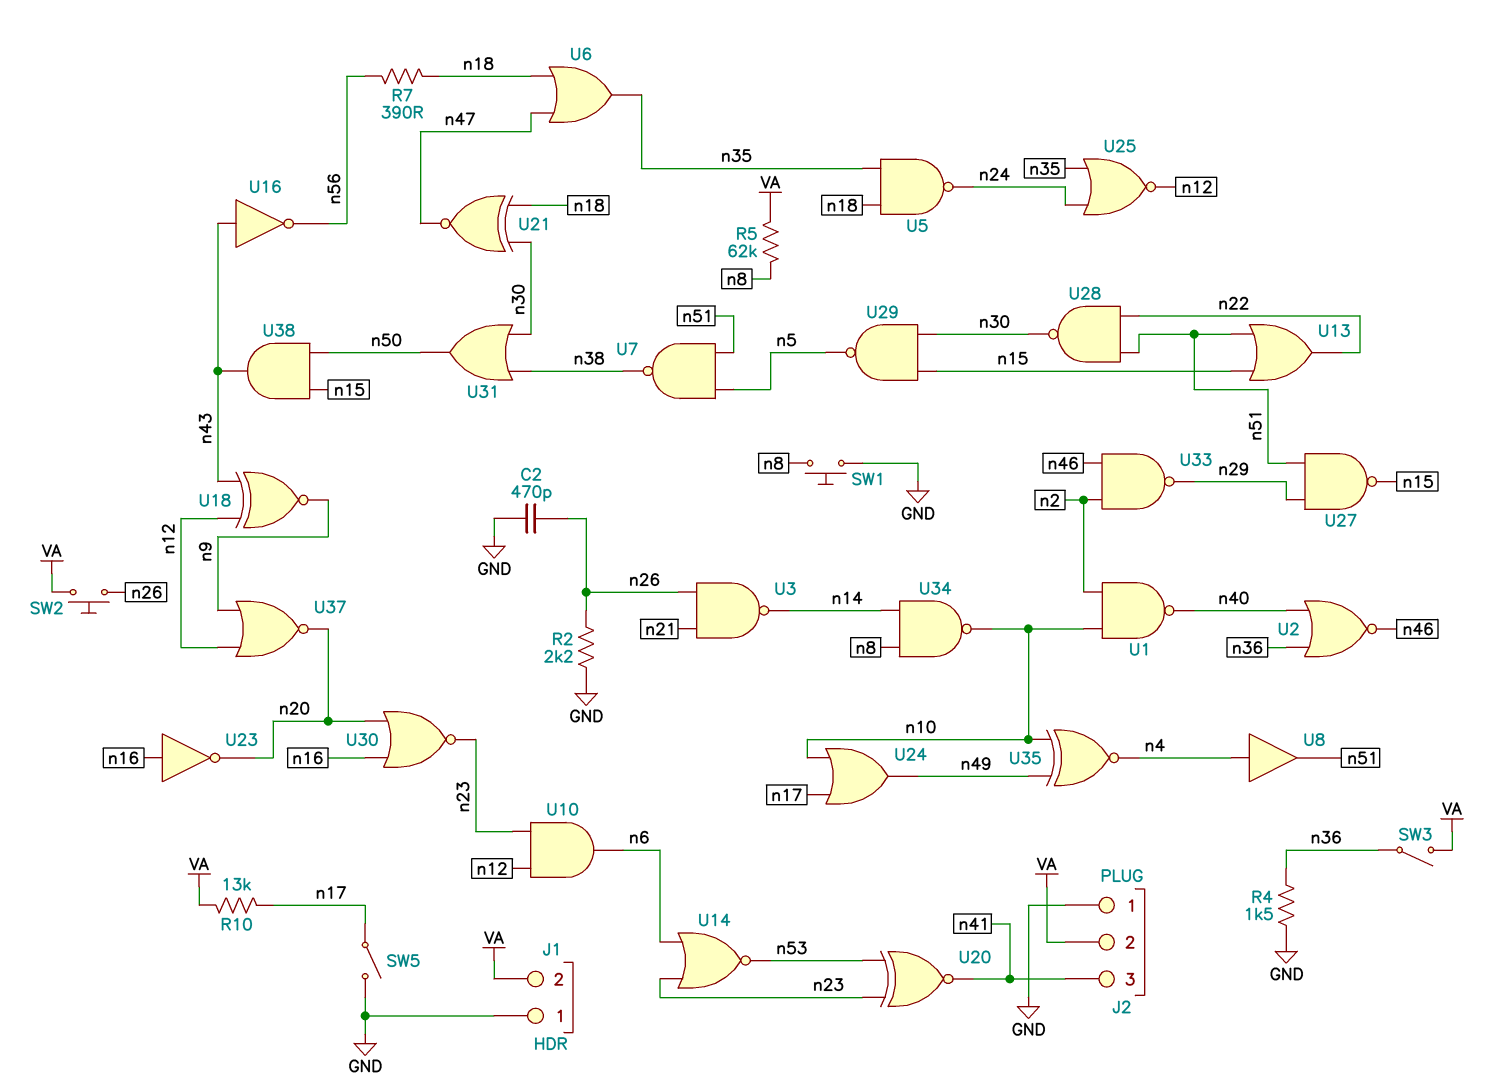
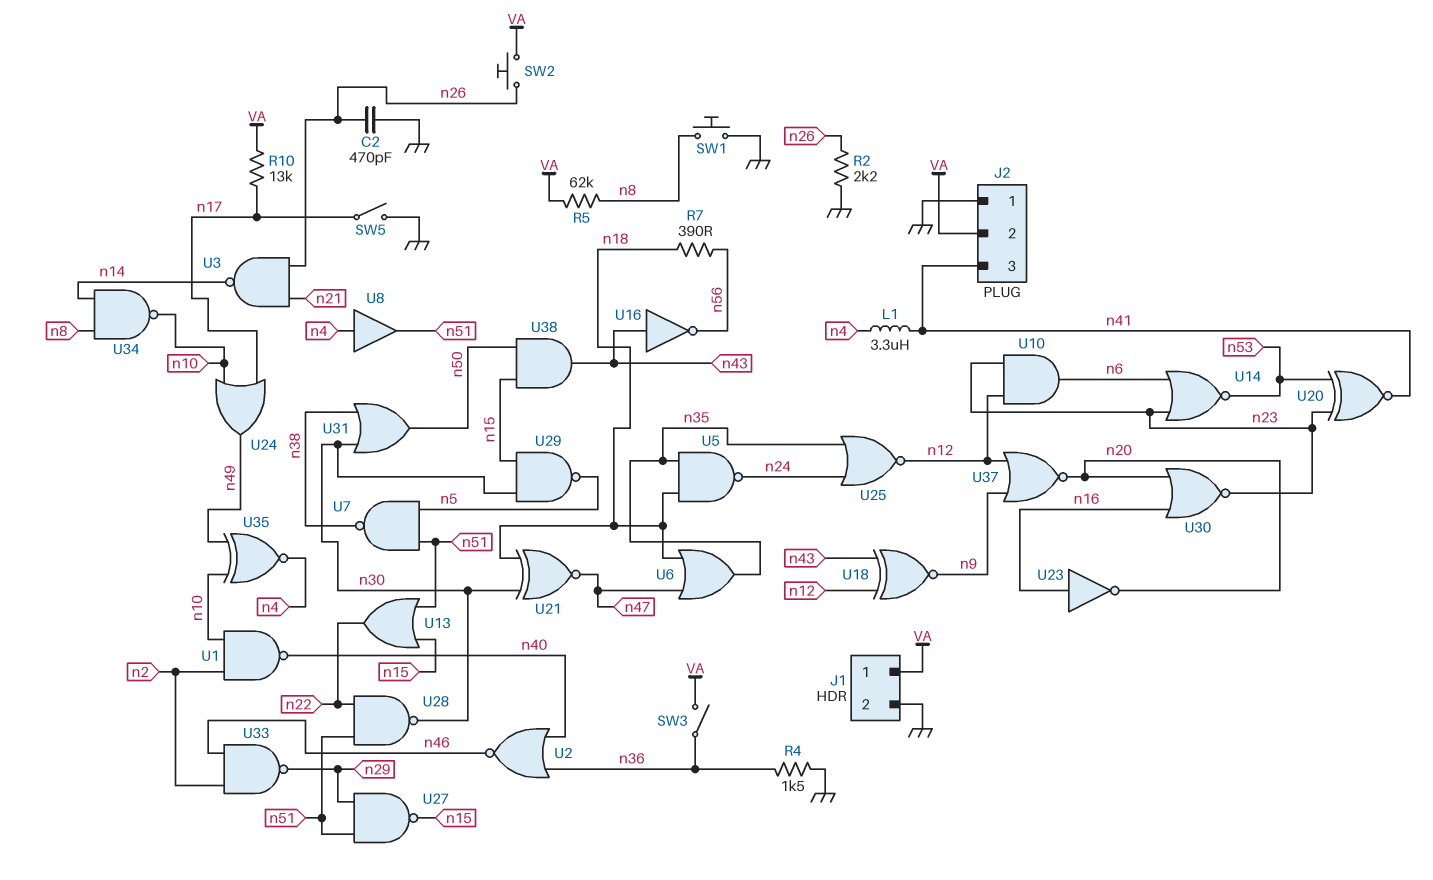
J1 pin 1: GND -> VA
J1 pin 2: VA -> GND
L1: none -> 3.3uH (n4, n41)

